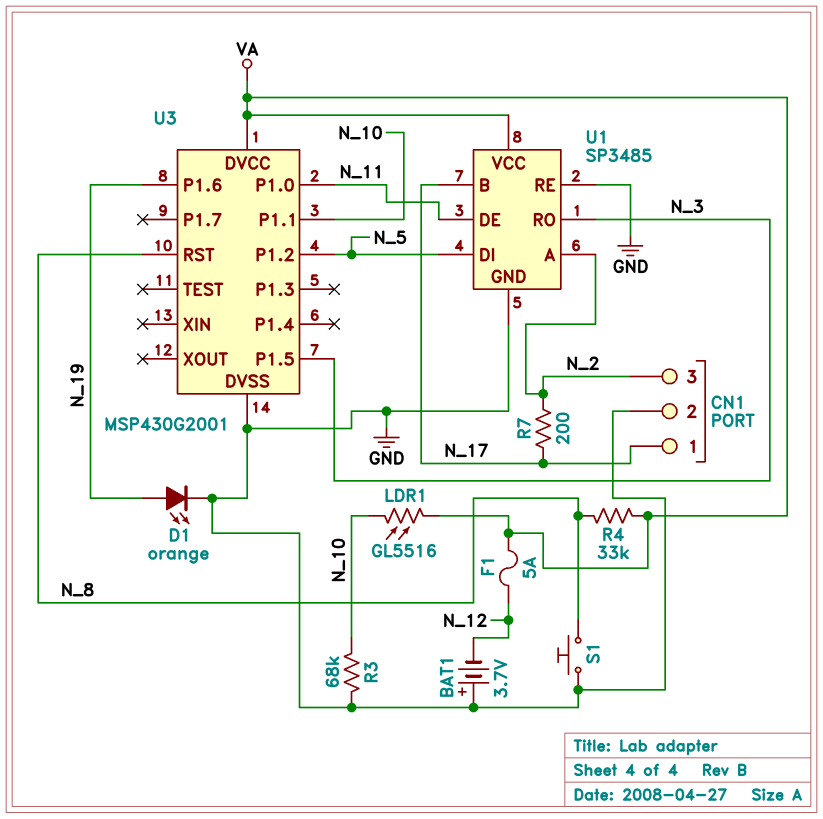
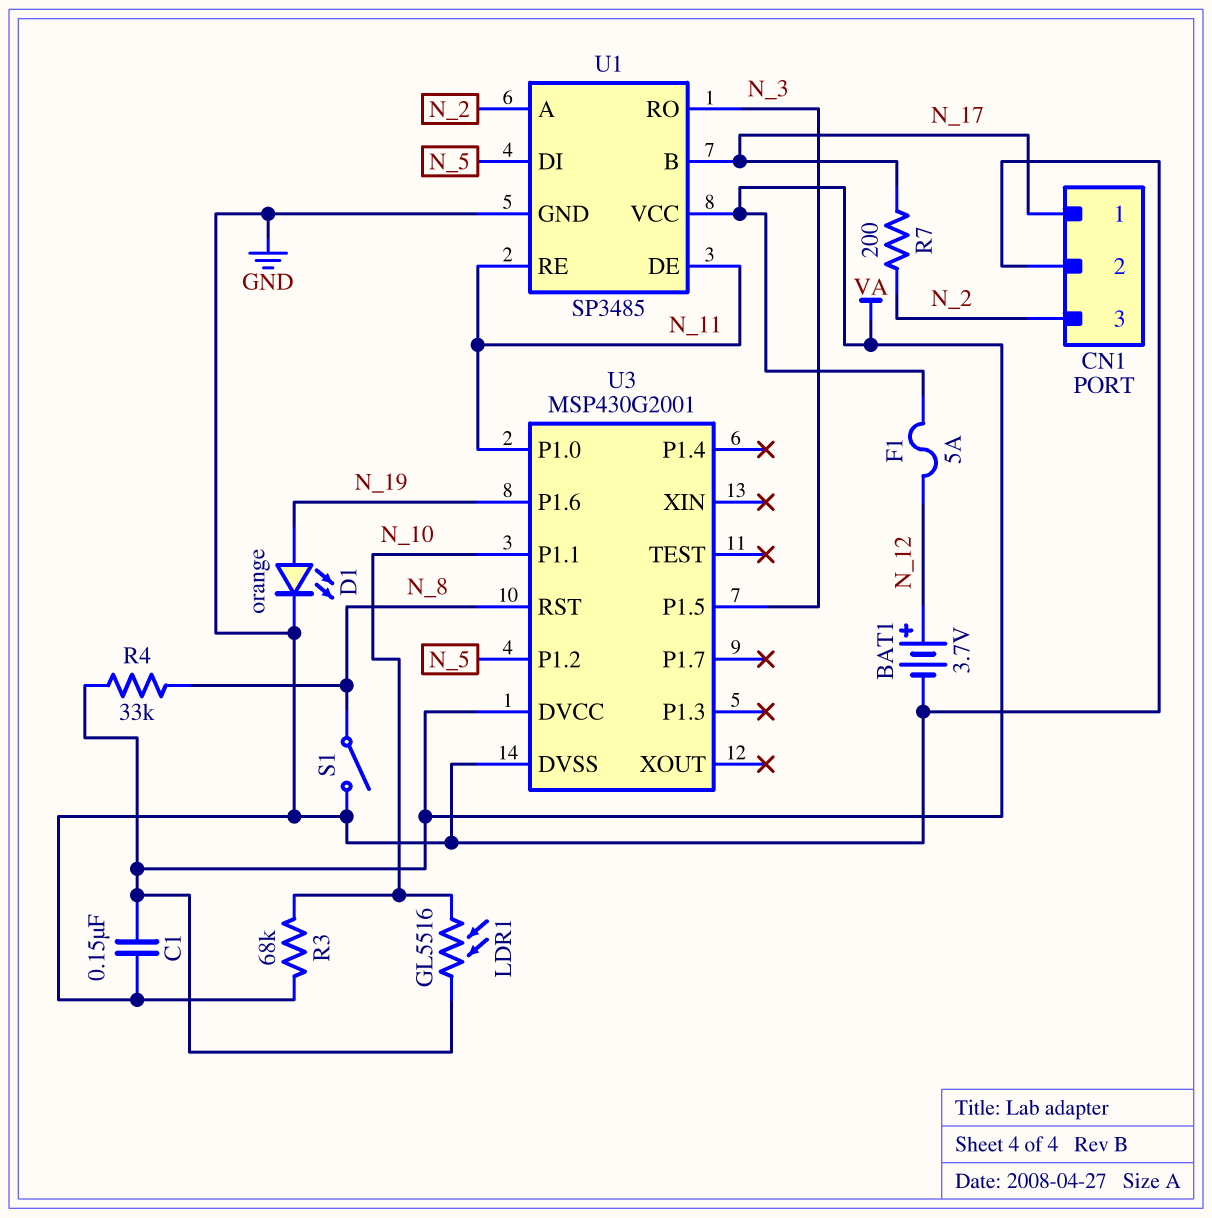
BAT1: 3.7V (plus GND, minus N_12) -> 3.7V (plus N_12, minus GND)
C1: none -> 150nF (GND, VA)
S1: button (GND, N_8) -> switch (GND, N_8)
U1 pin RE: GND -> N_11

